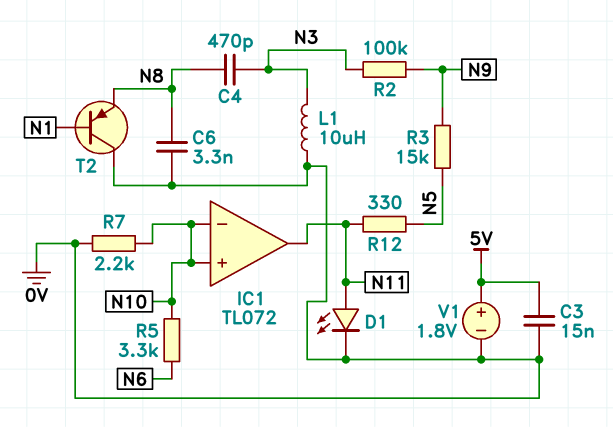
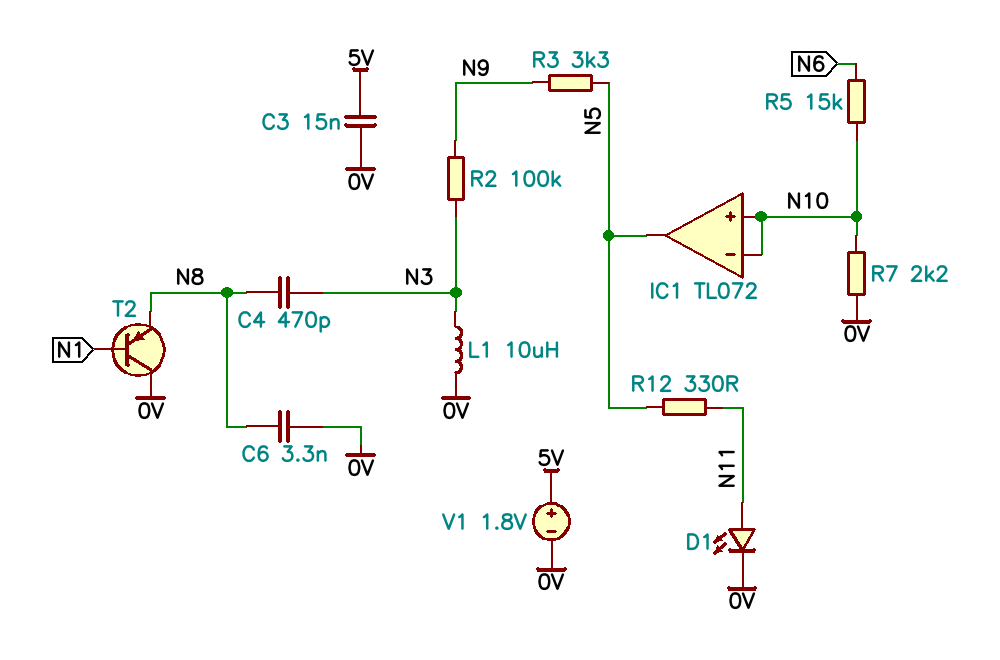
IC1 pin out: N11 -> N5
R3: 15k (N5, N9) -> 3.3k (N5, N9)
R5: 3.3k (N6, N10) -> 15k (N6, N10)

